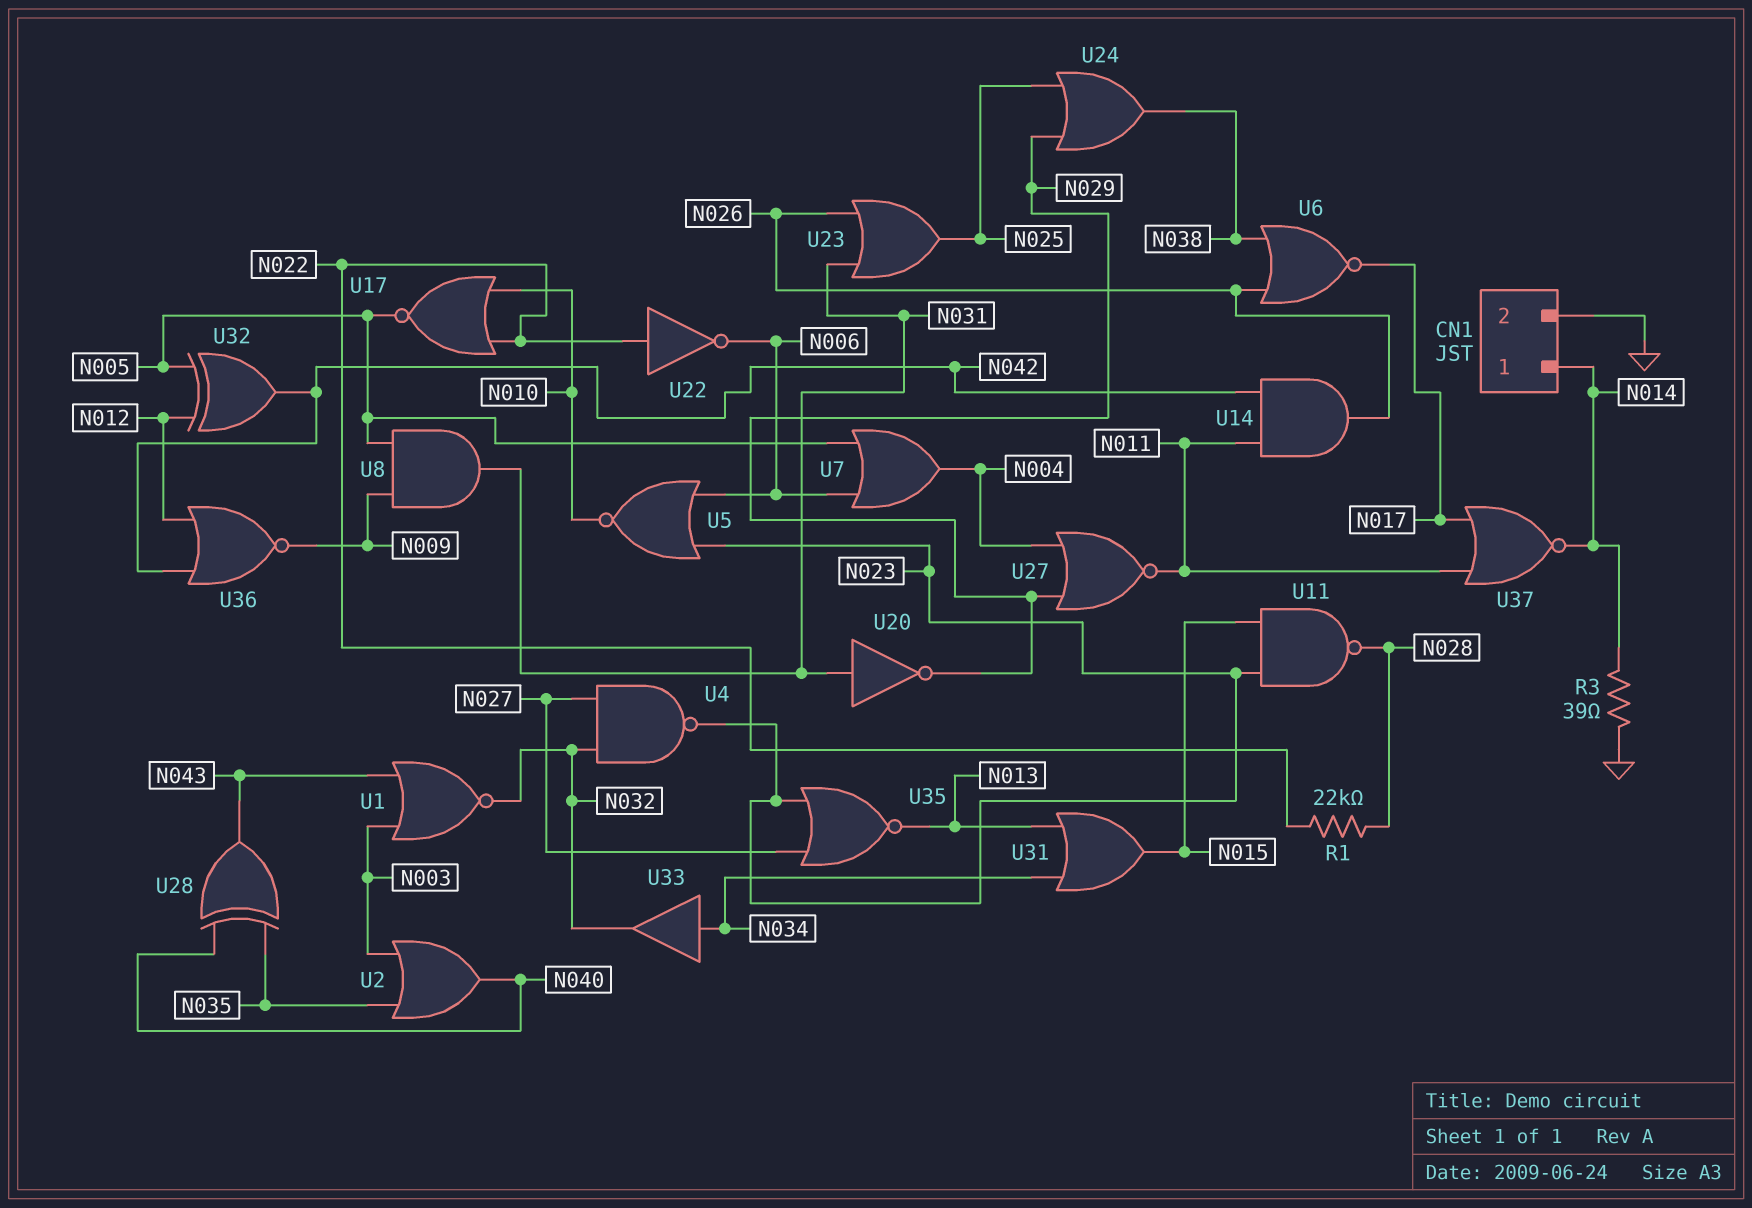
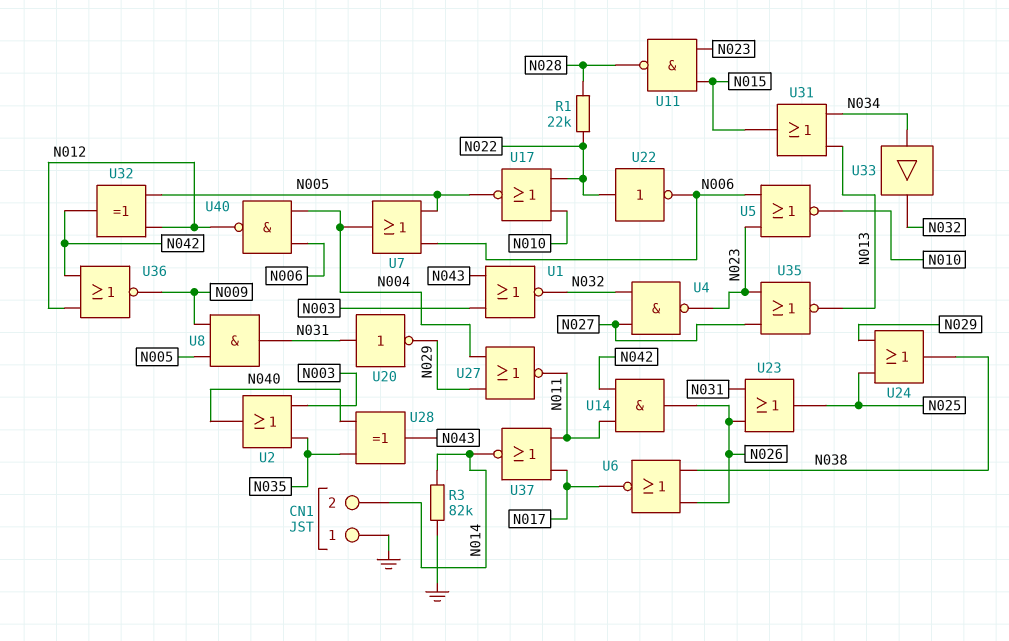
CN1 pin 1: N014 -> GND
CN1 pin 2: GND -> N014
R3: 39 (GND, N014) -> 82k (GND, N014)
U40: none -> NAND (in N004, in N006, out N012)

